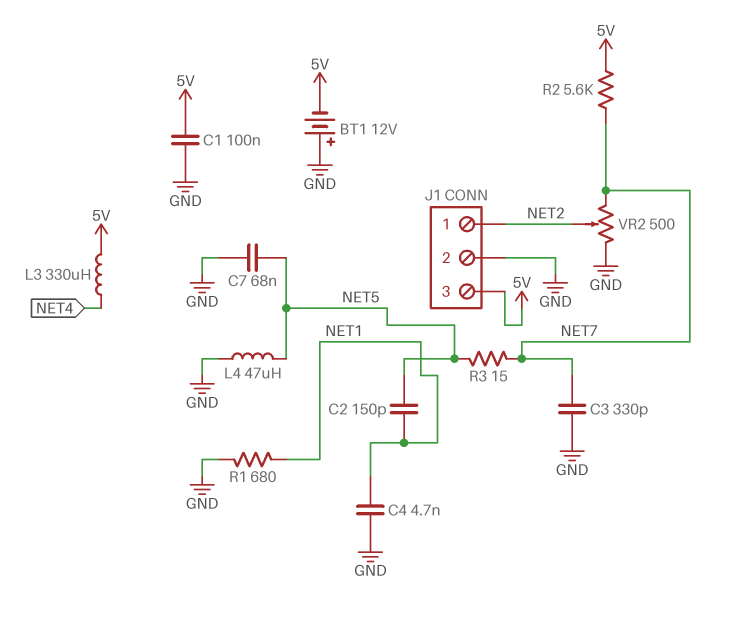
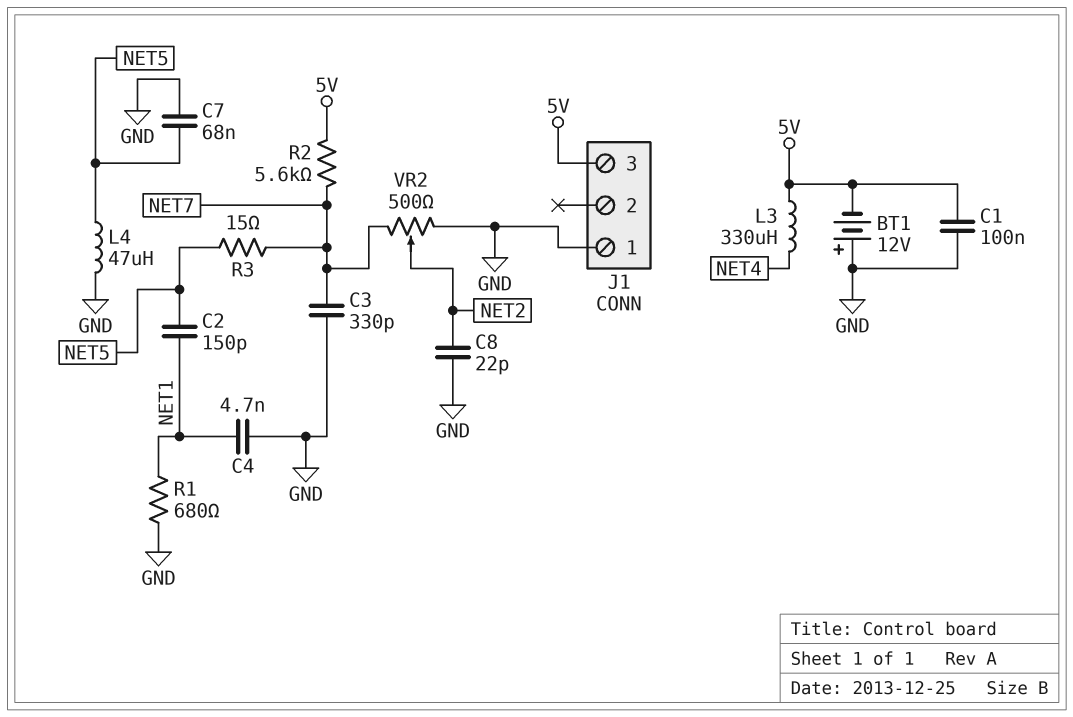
C8: none -> 22pF (GND, NET2)
J1 pin 1: NET2 -> GND
J1 pin 2: GND -> none

